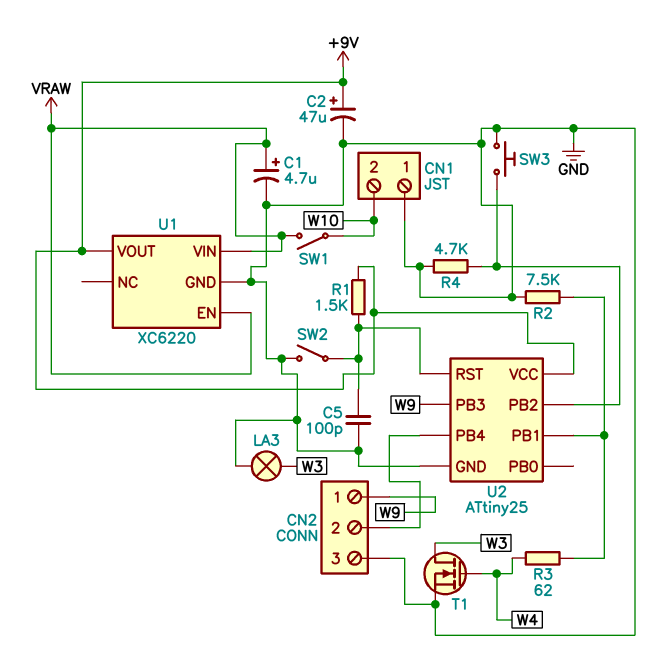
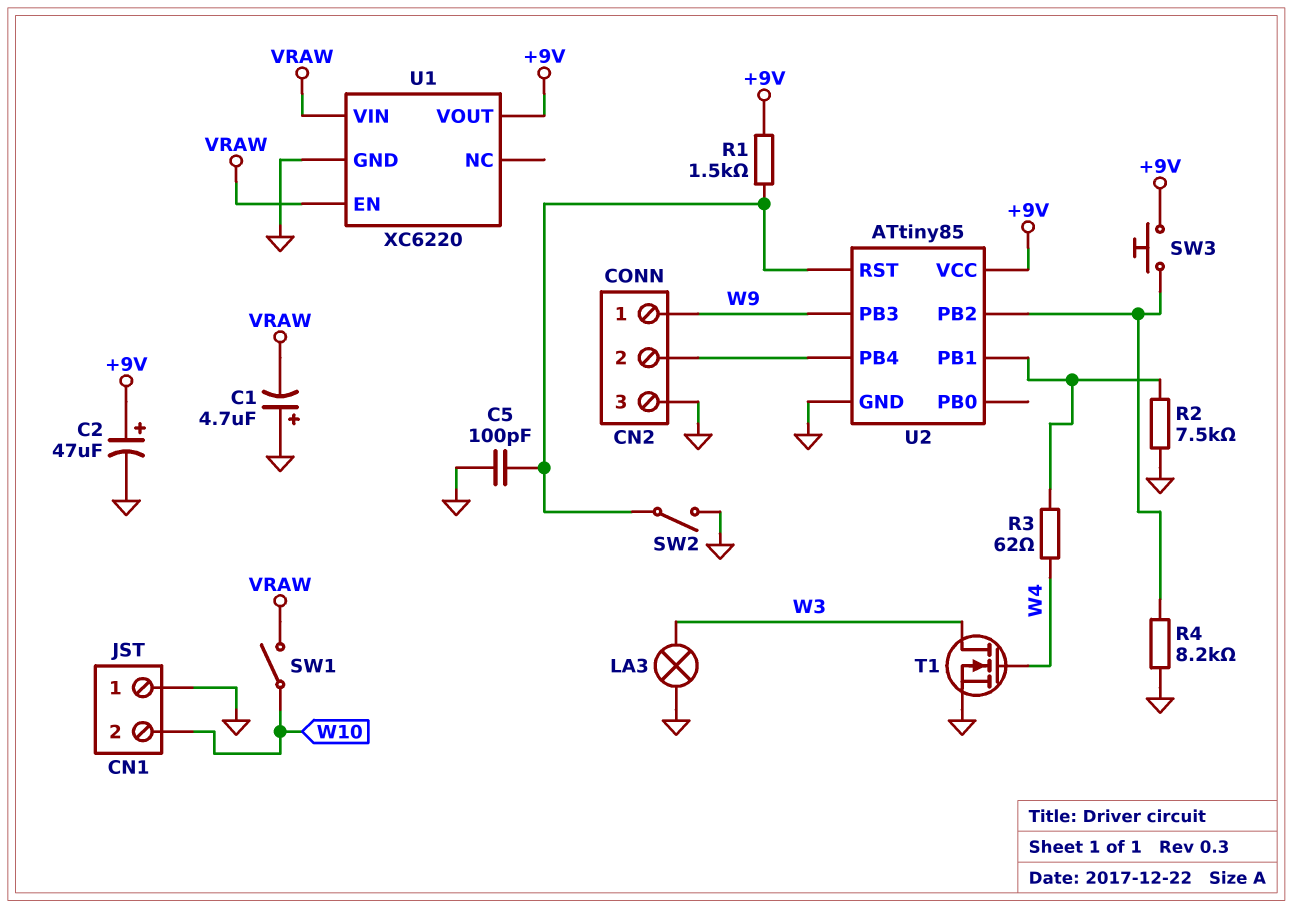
C1: 4.7uF (plus VRAW, minus GND) -> 4.7uF (plus GND, minus VRAW)
R4: 4.7k (GND, U2/PB2) -> 8.2k (GND, U2/PB2)
SW3: button (GND, U2/PB2) -> button (+9V, U2/PB2)
U2: ATtiny25 -> ATtiny85

